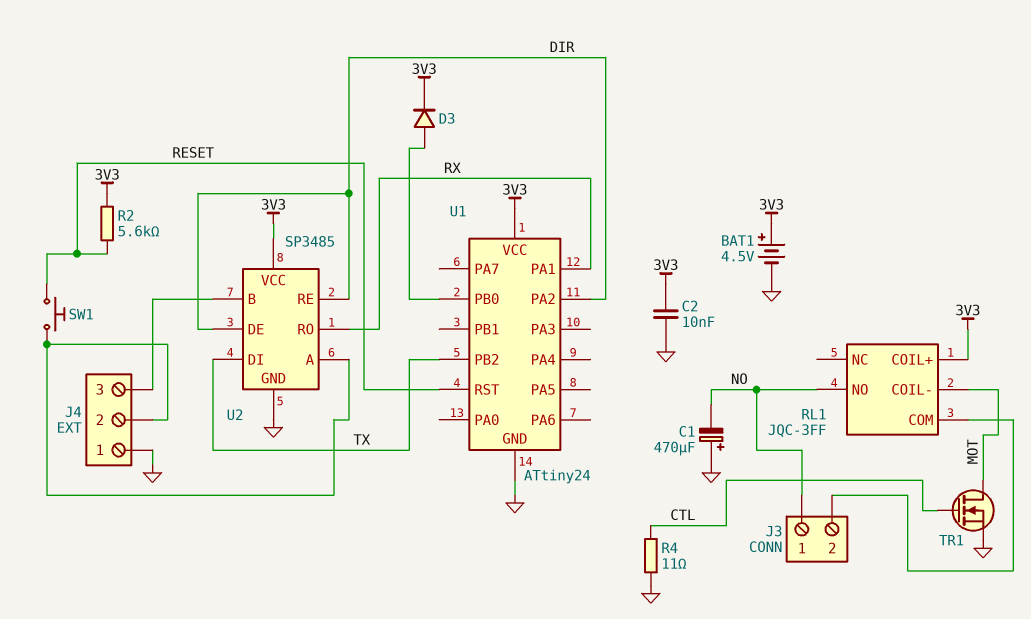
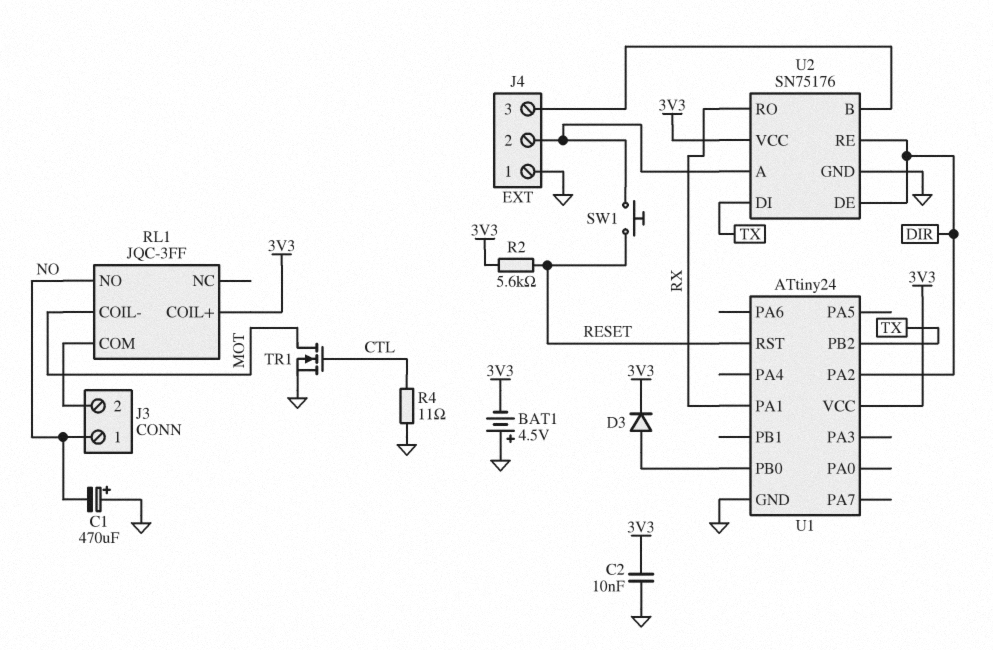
BAT1: 4.5V (plus 3V3, minus GND) -> 4.5V (plus GND, minus 3V3)
U2: SP3485 -> SN75176

